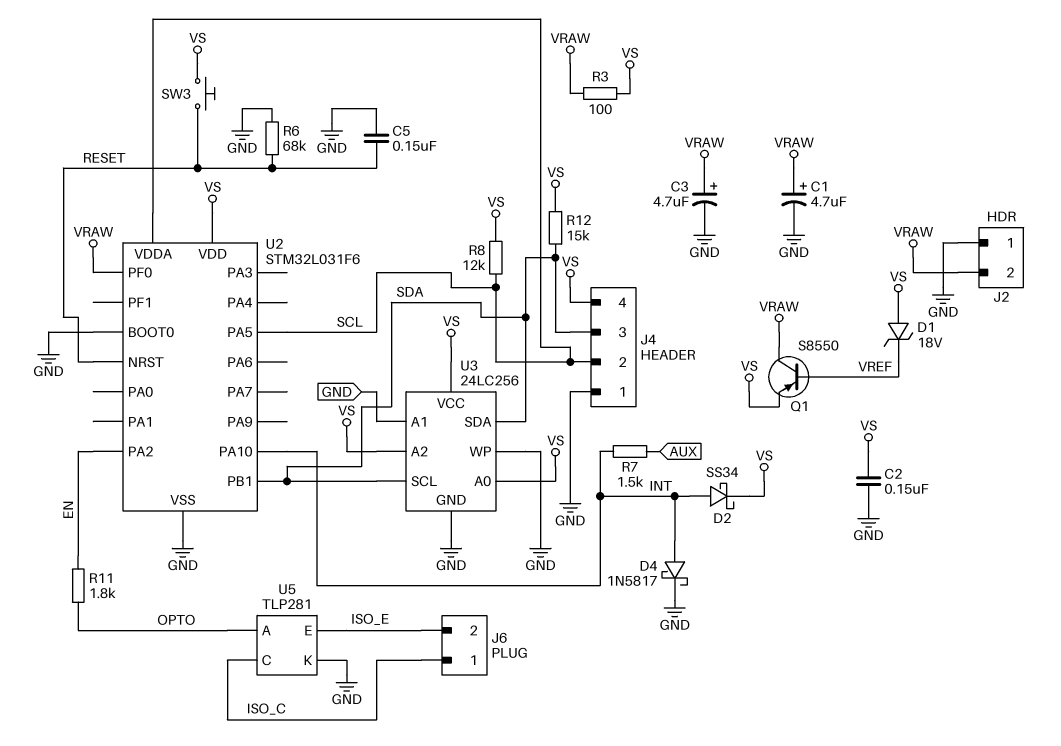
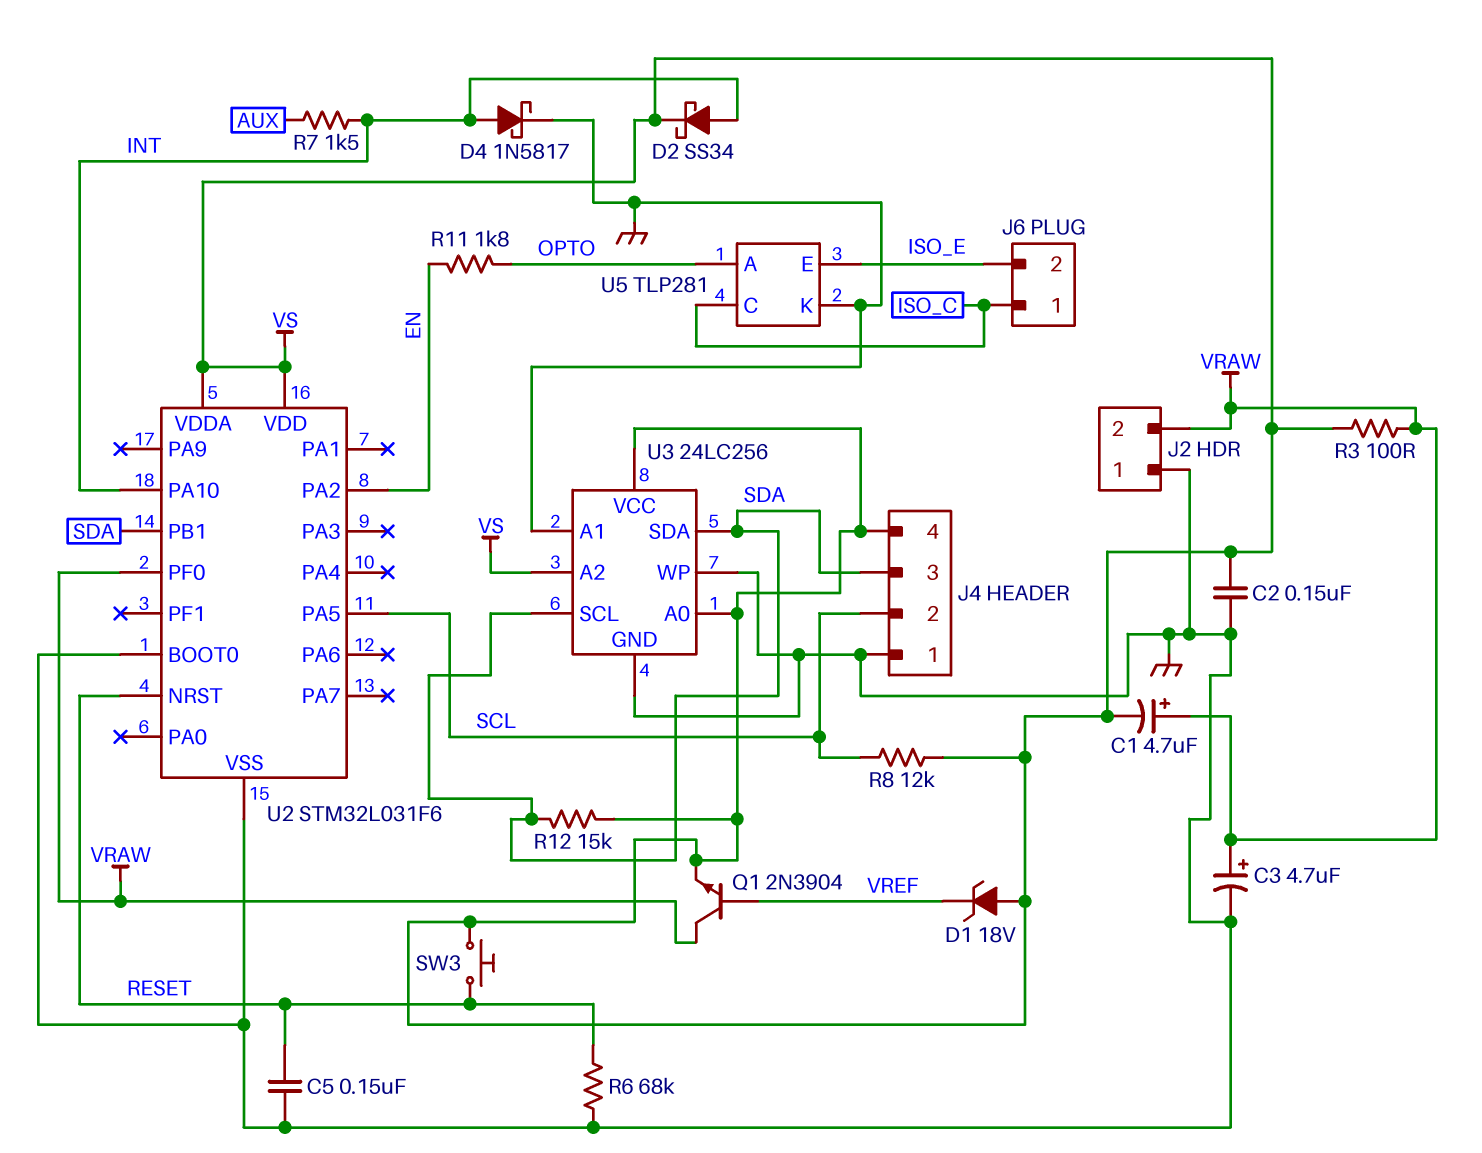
C1: 4.7uF (plus VRAW, minus GND) -> 4.7uF (plus VRAW, minus VS)
Q1: PNP S8550 (B VREF, C VRAW, E VS) -> NPN 2N3904 (B VREF, C VRAW, E VS)
U2 pin VDDA: SCL -> VS

